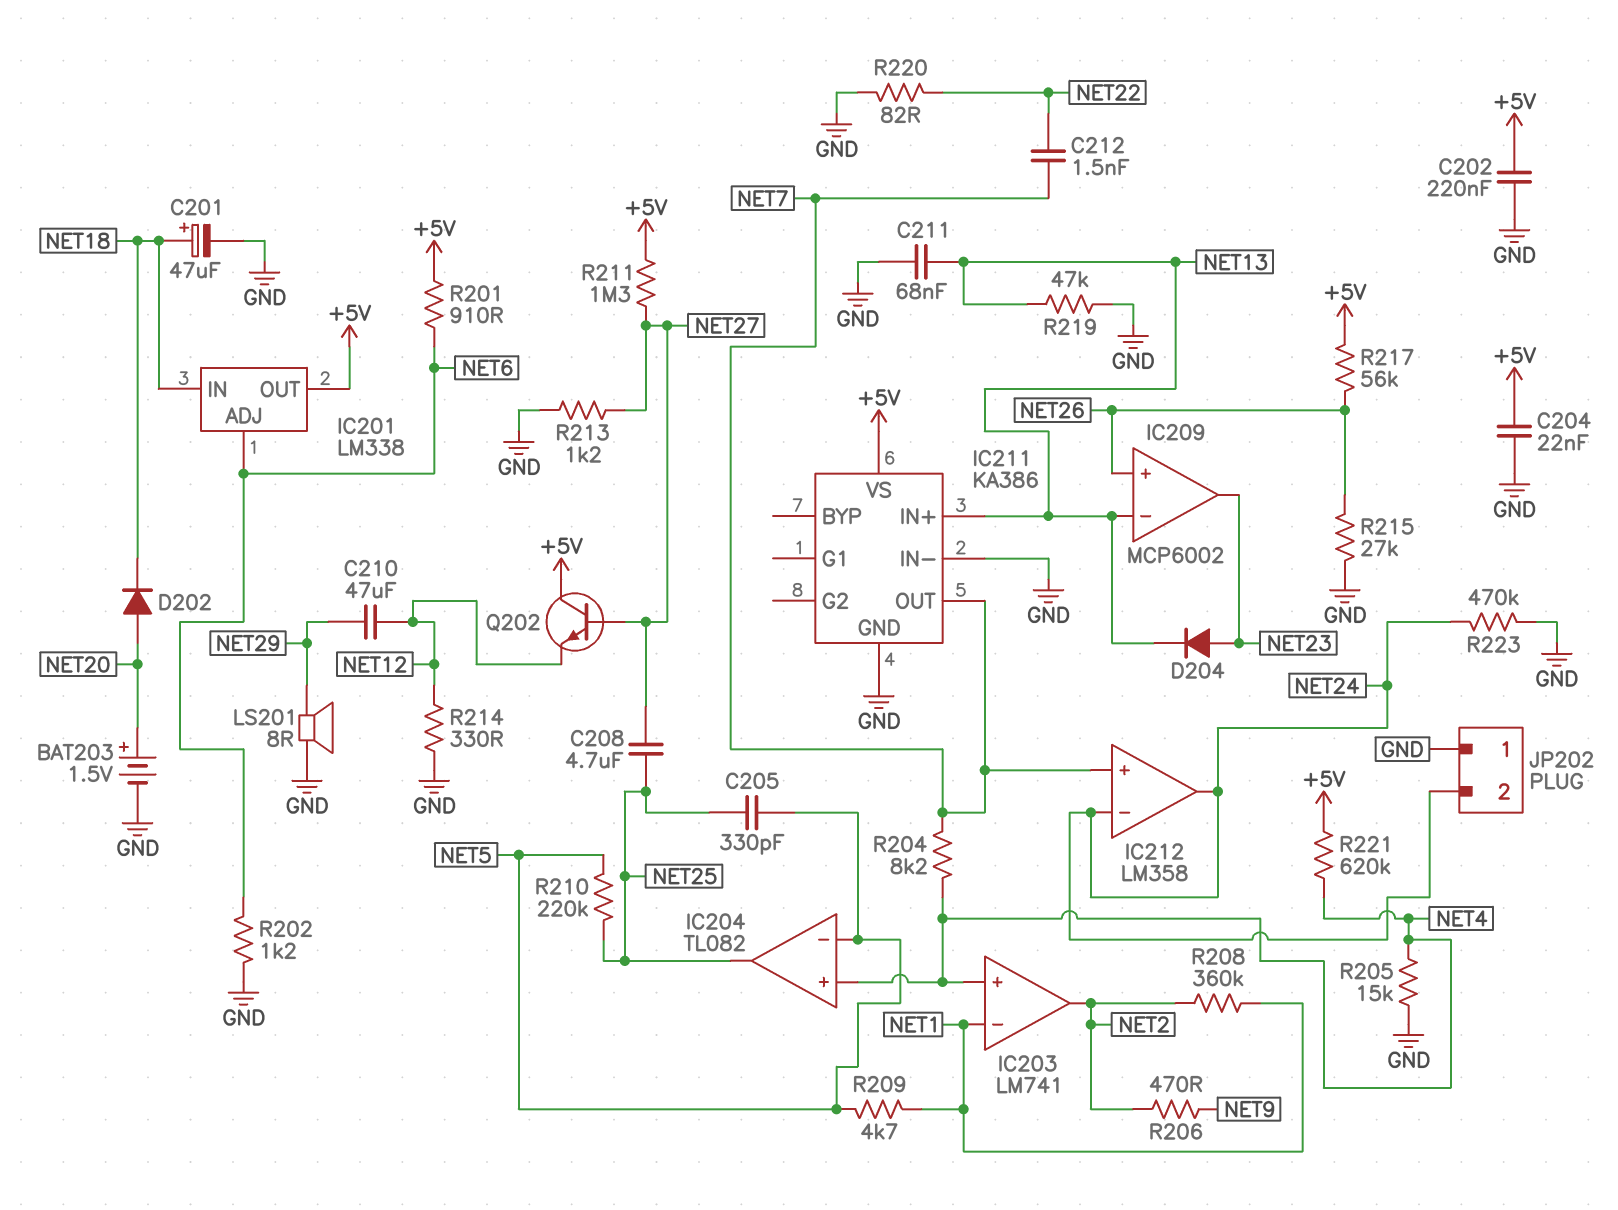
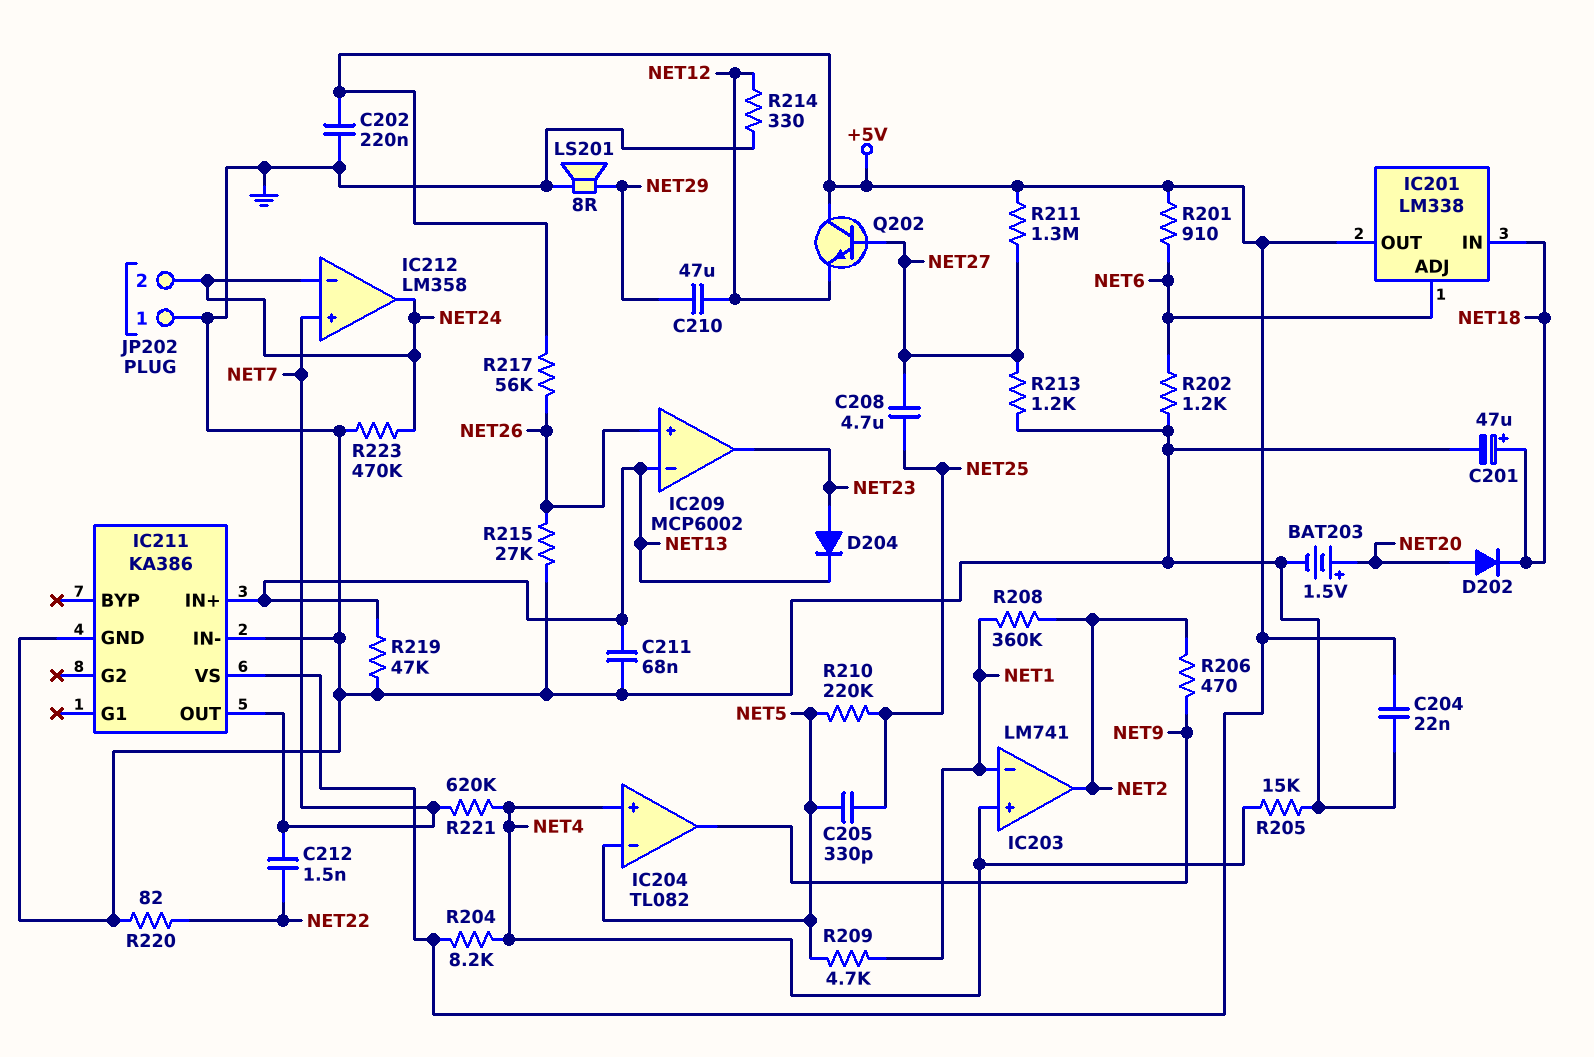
IC204 pin out: NET25 -> NET9
R204: 8.2k (NET4, NET7) -> 8.2k (+5V, NET4)
R221: 620k (+5V, NET4) -> 620k (NET4, NET7)

